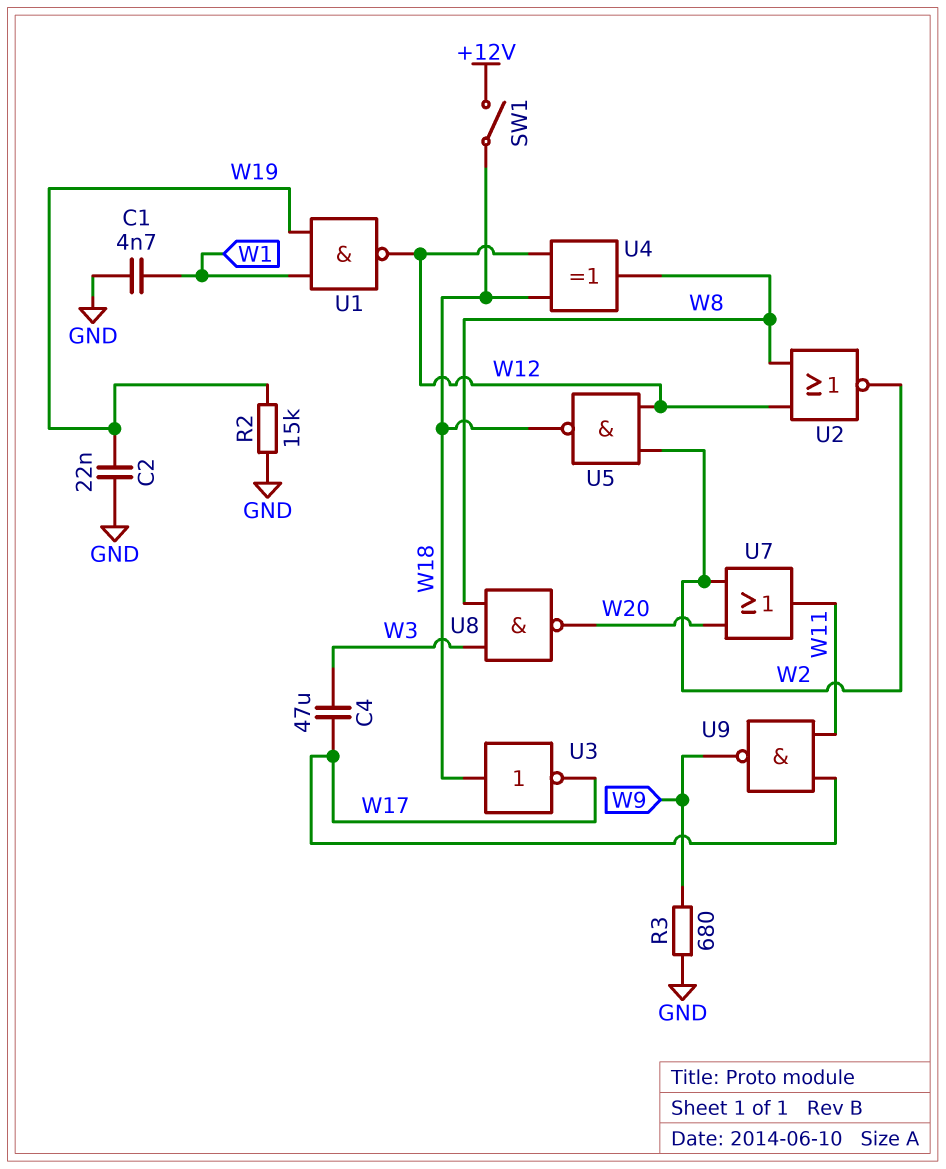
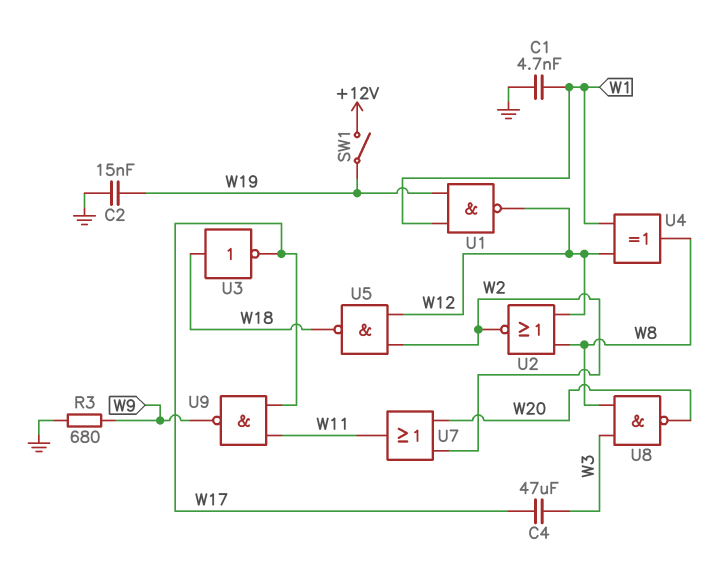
C2: 22nF (GND, W19) -> 15nF (GND, W19)
R2: 15k (GND, W19) -> none
SW1: switch (+12V, W18) -> switch (+12V, W19)
U4: XOR (in W12, in W18, out W8) -> XOR (in W1, in W12, out W8)

